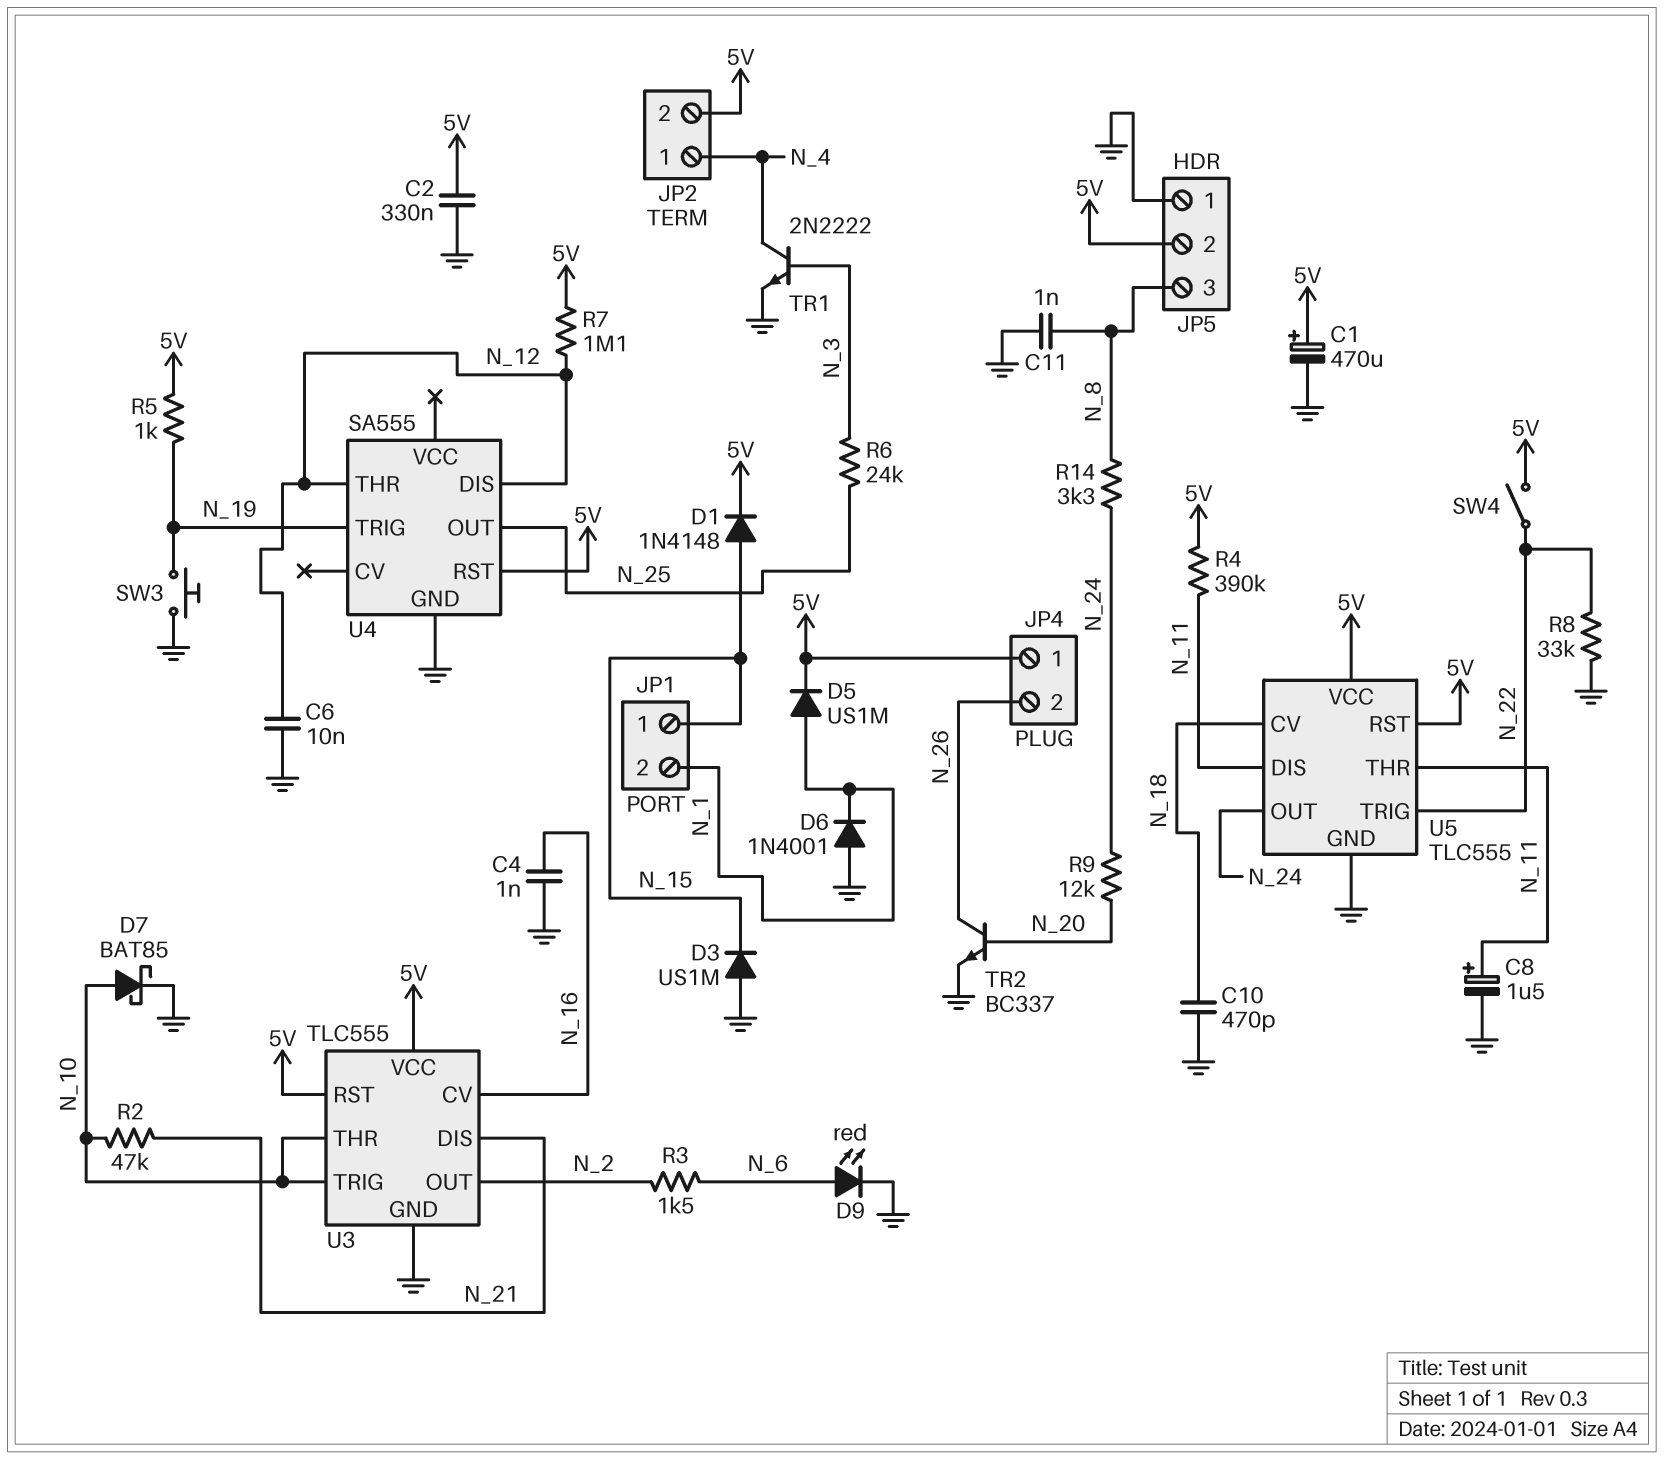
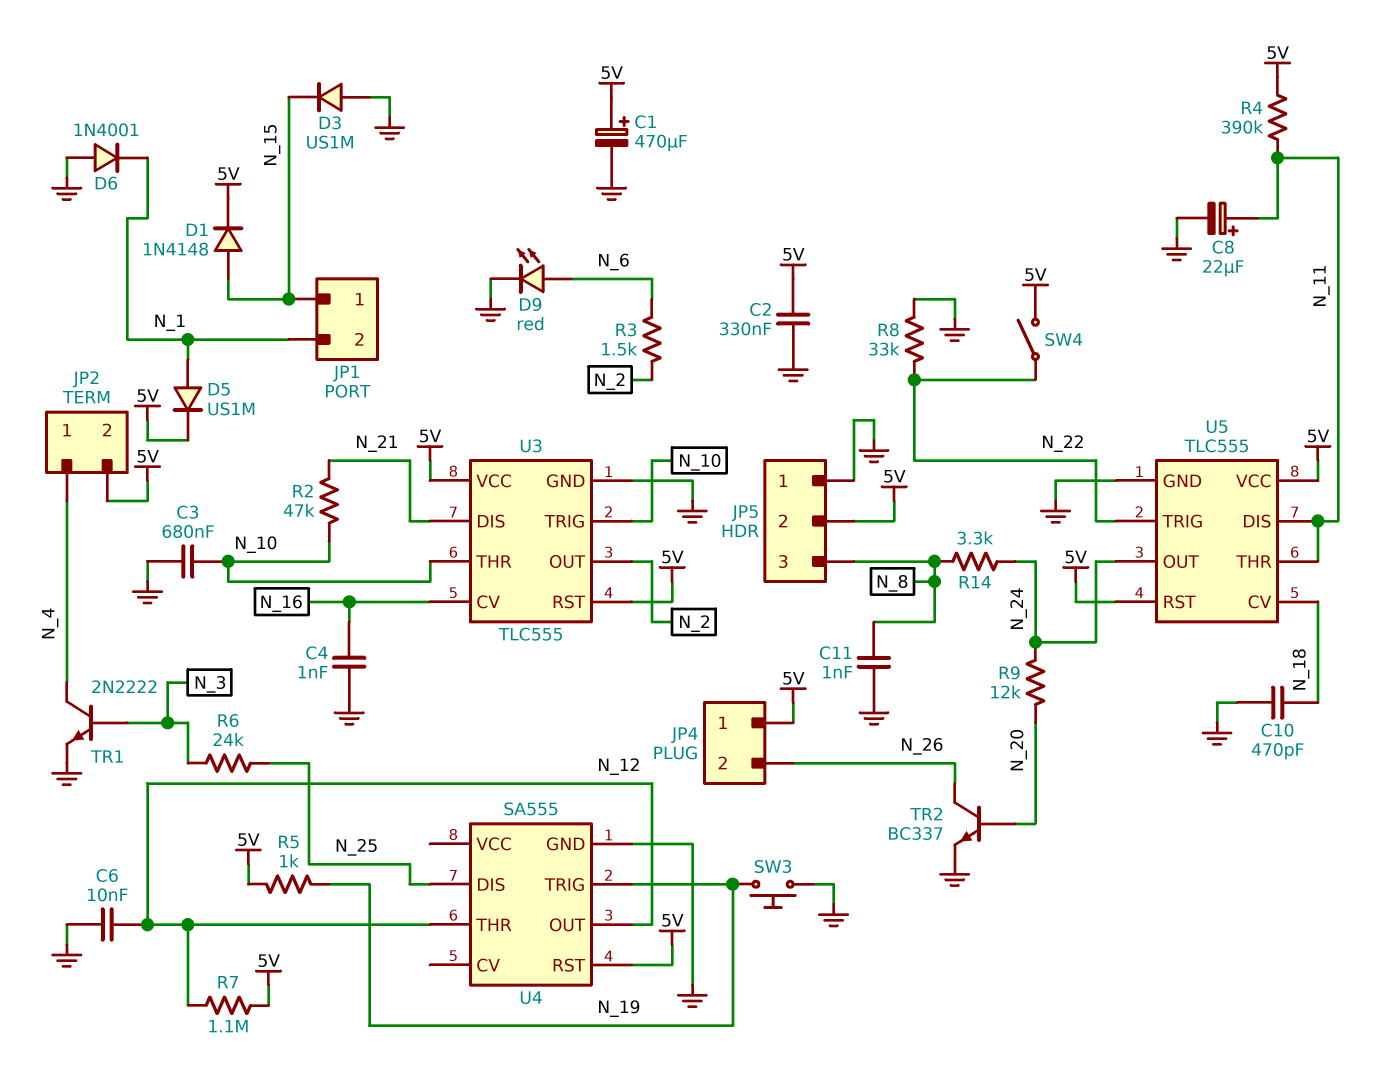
C3: none -> 680nF (GND, N_10)
C8: 1.5uF (plus N_11, minus GND) -> 22uF (plus N_11, minus GND)
D7: schottky BAT85 (A N_10, K GND) -> none
U4 pin DIS: N_12 -> N_25
U4 pin OUT: N_25 -> N_12

